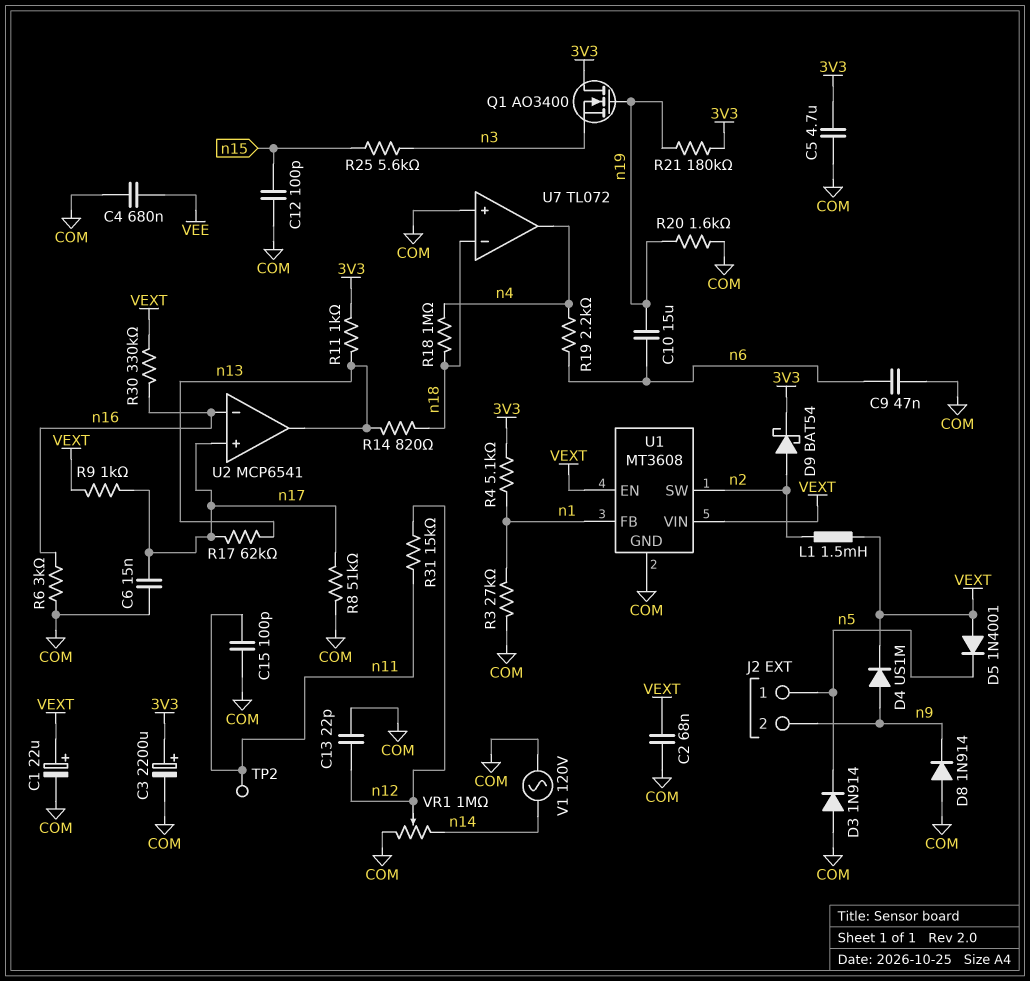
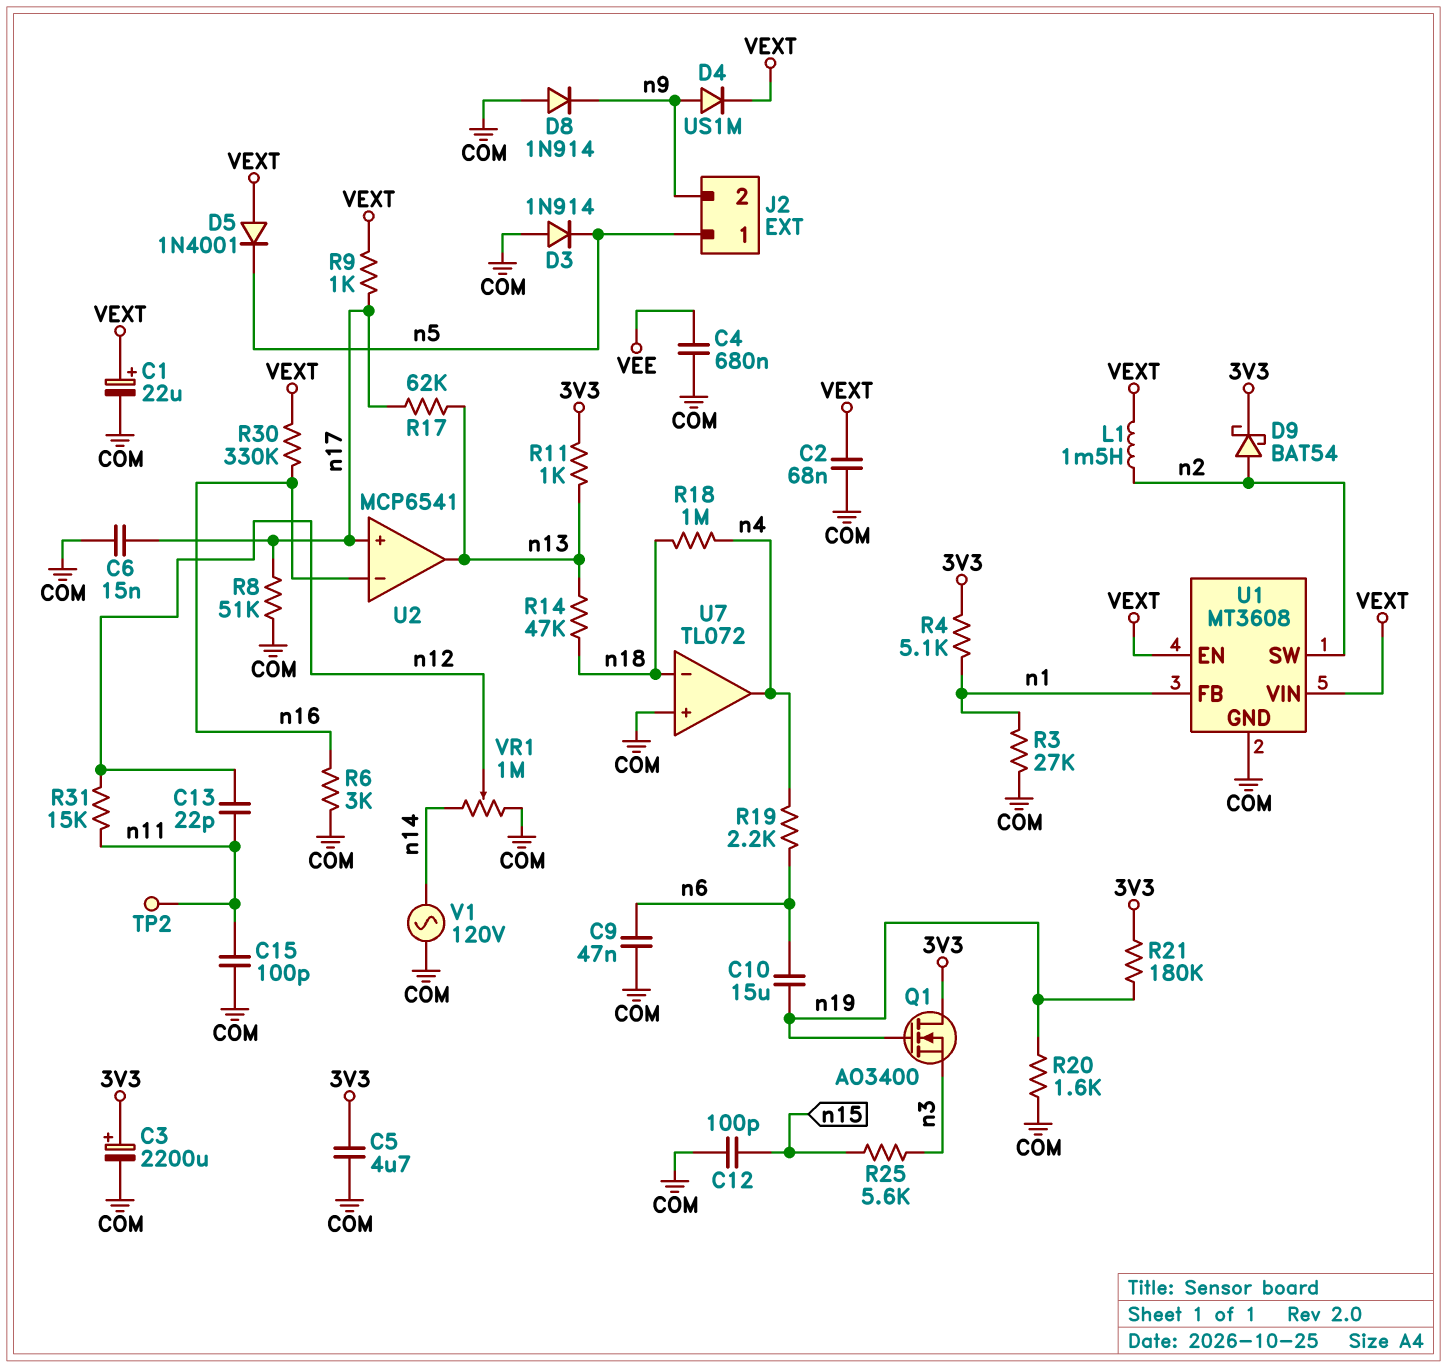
C13: 22pF (COM, n12) -> 22pF (n11, n12)
R14: 820 (n13, n18) -> 47k (n13, n18)

